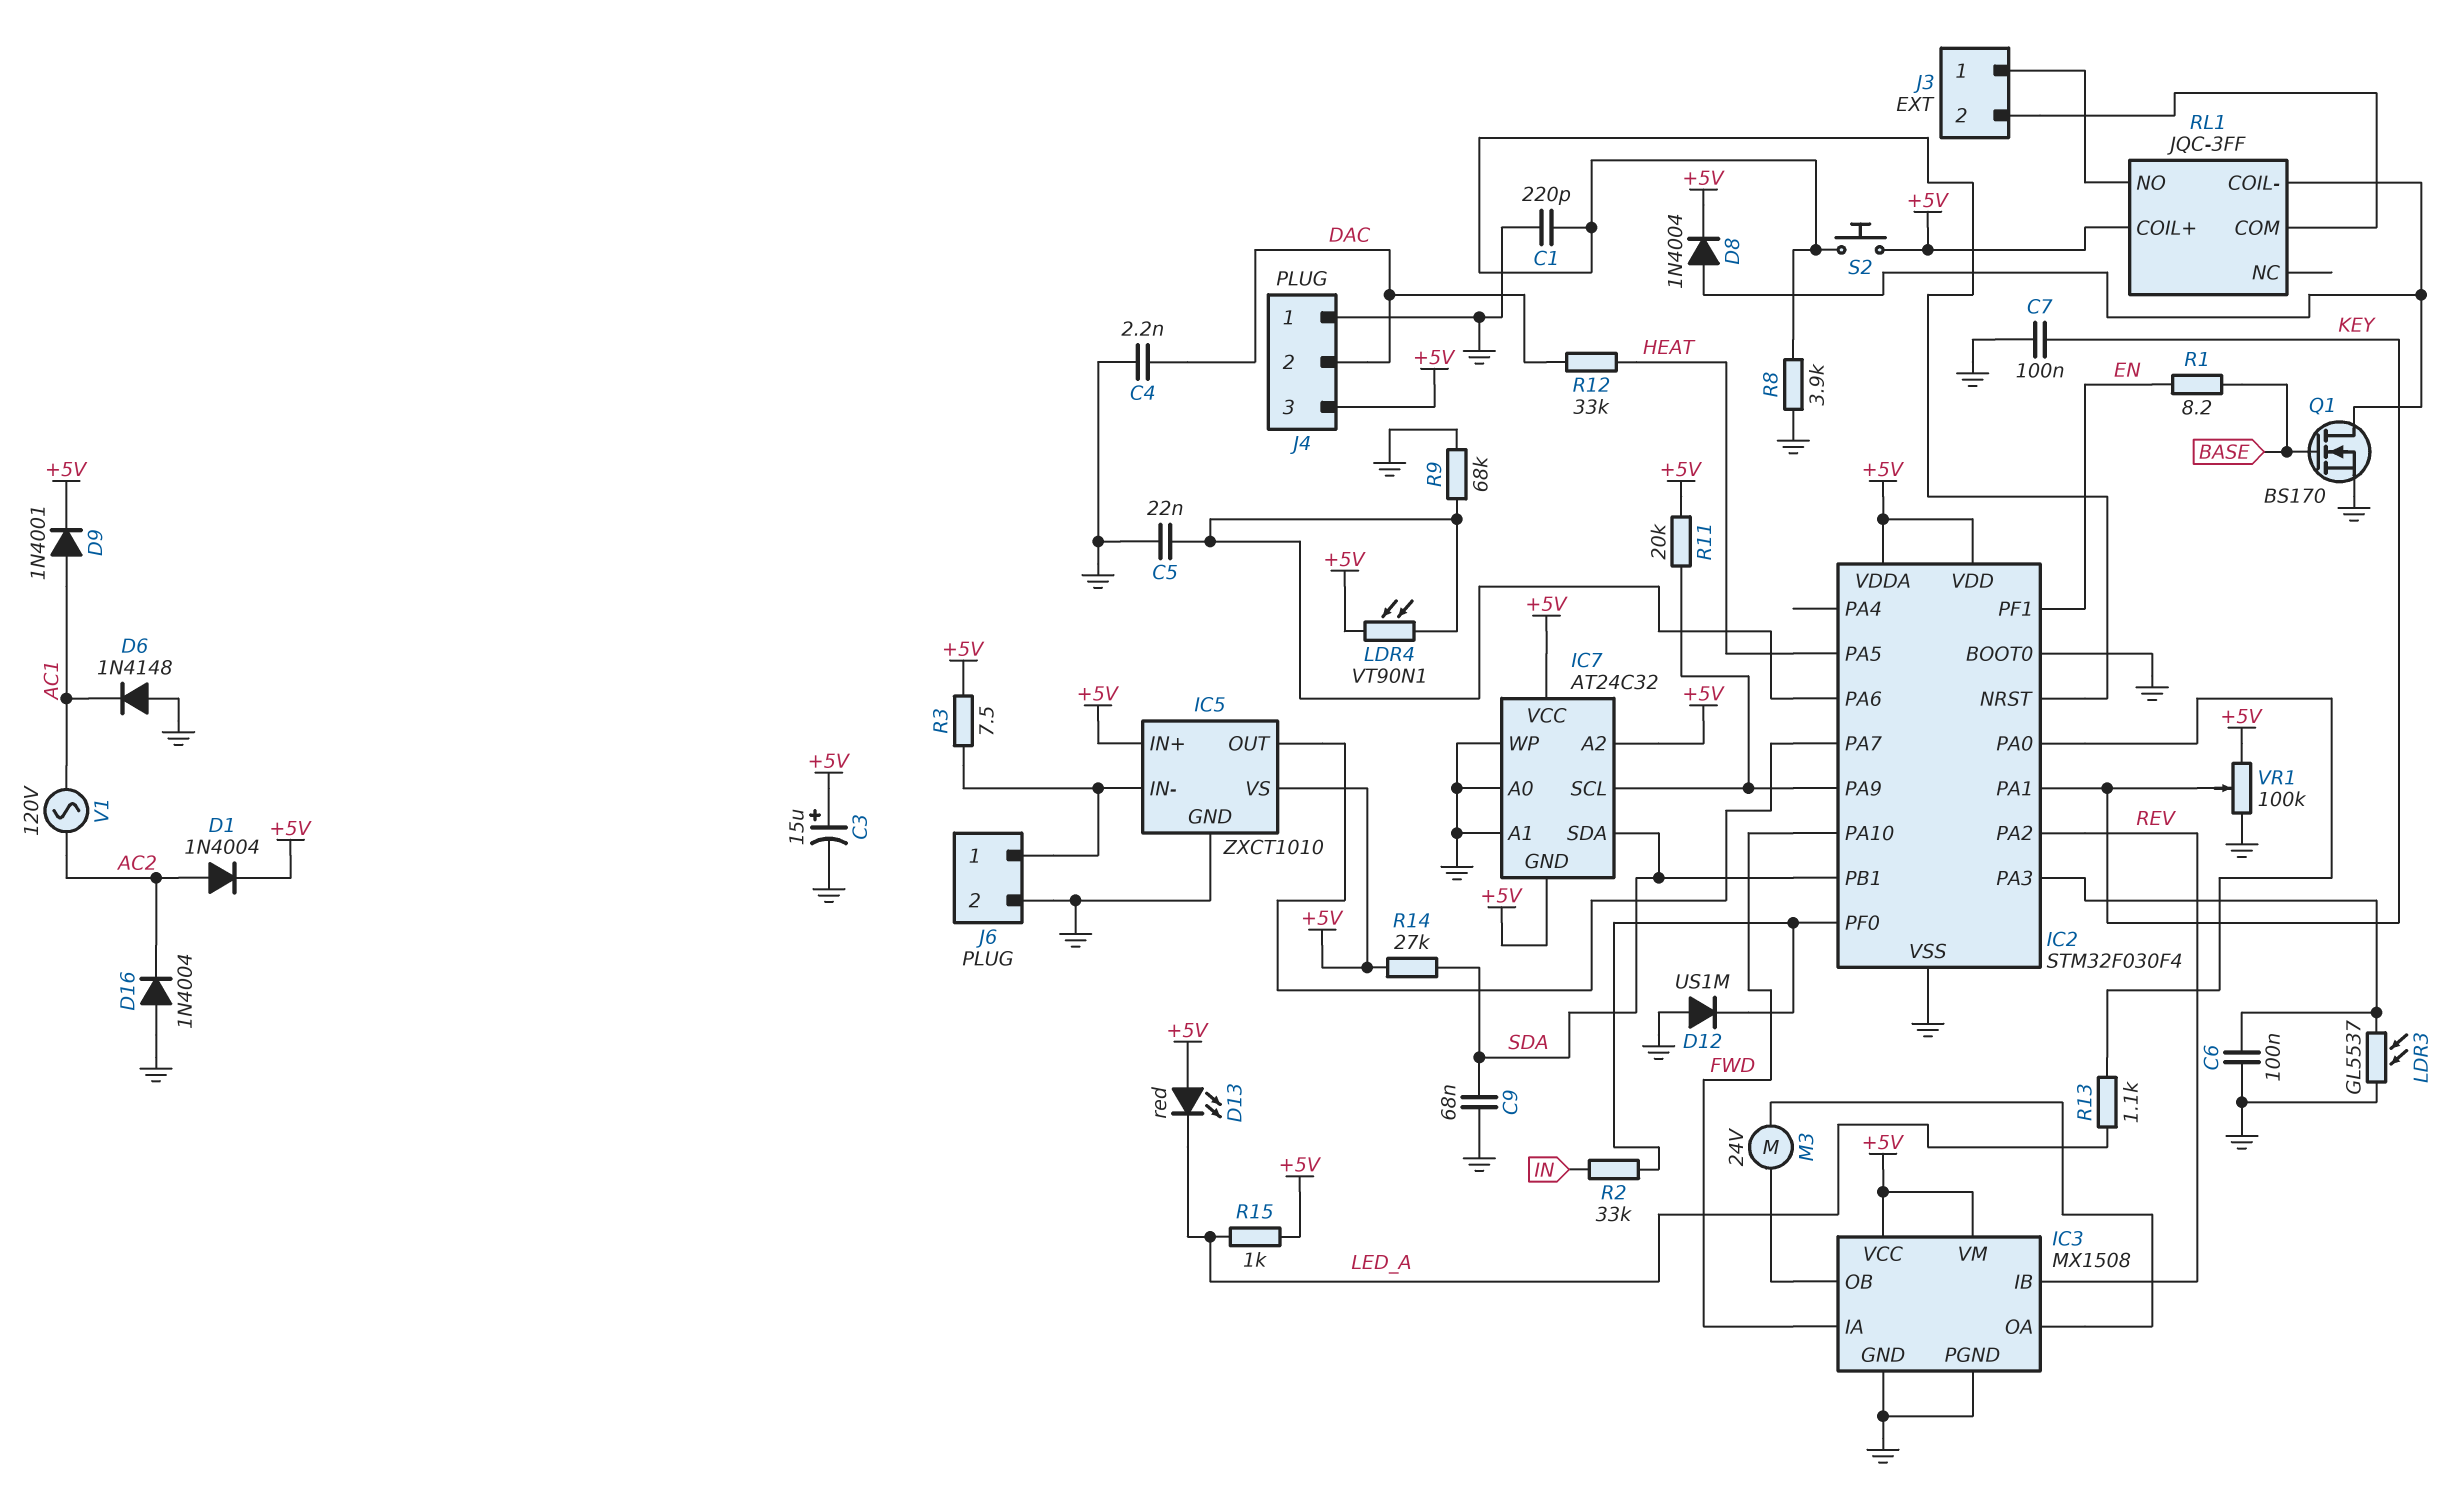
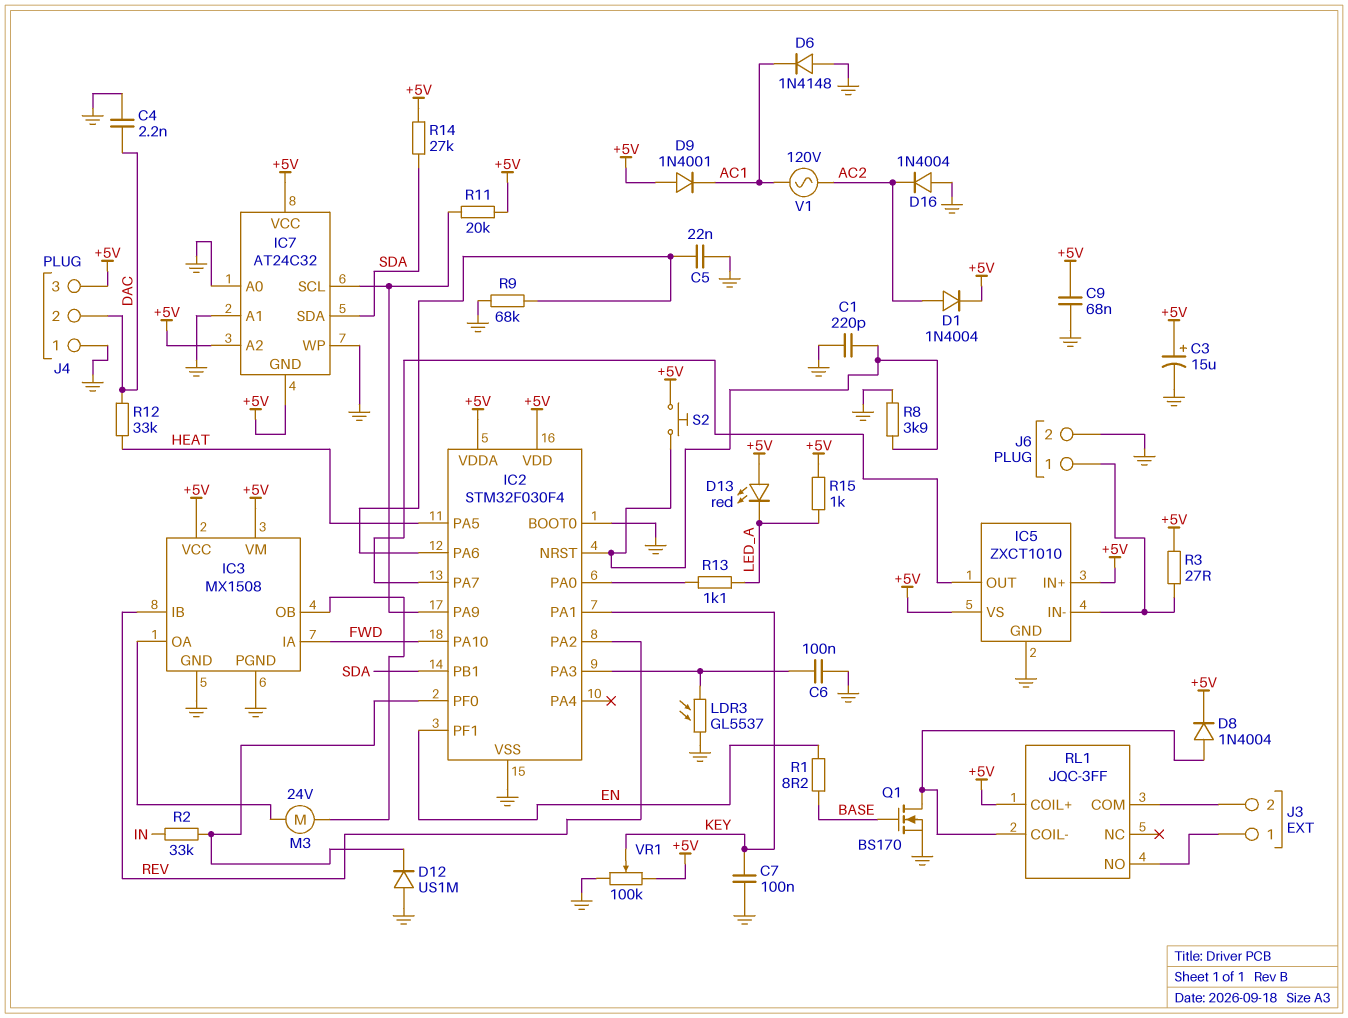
C9: 68nF (GND, SDA) -> 68nF (+5V, GND)
D9: diode 1N4001 (A AC1, K +5V) -> diode 1N4001 (A +5V, K AC1)
LDR4: VT90N1 (+5V, IC2/PA6) -> none
R3: 7.5 (+5V, IC5/IN-) -> 27 (+5V, IC5/IN-)

